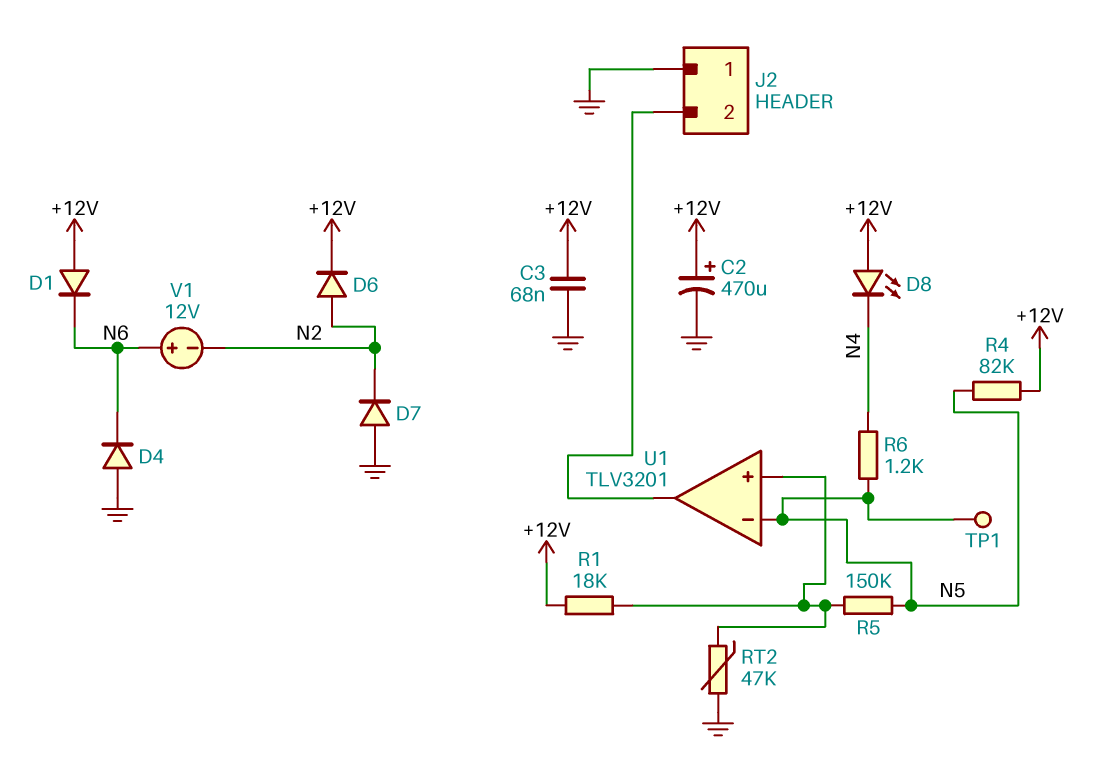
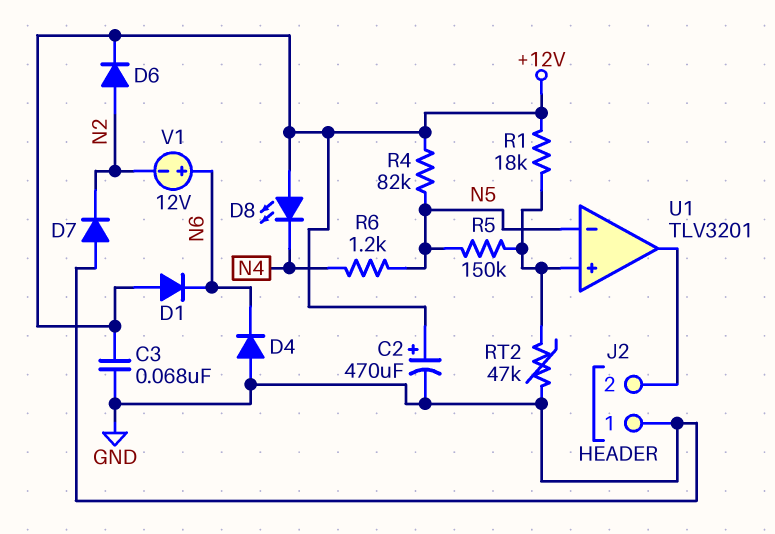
TP1: test point (N5) -> none

